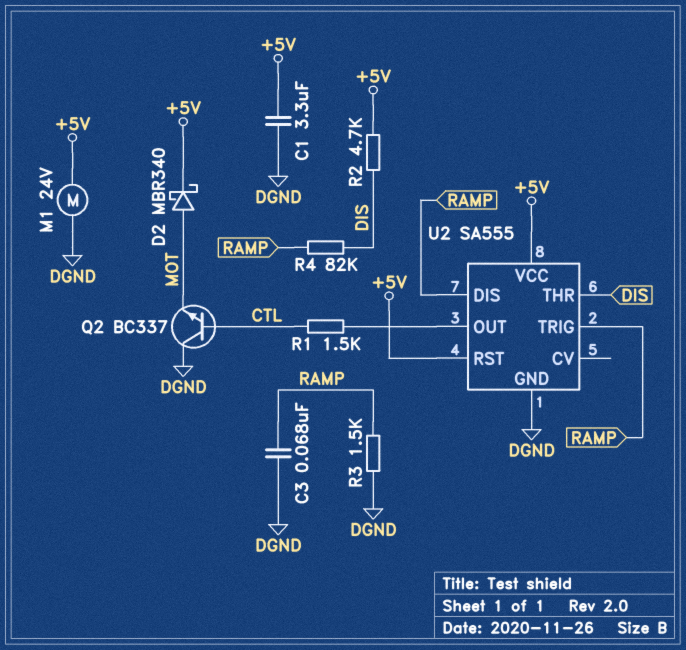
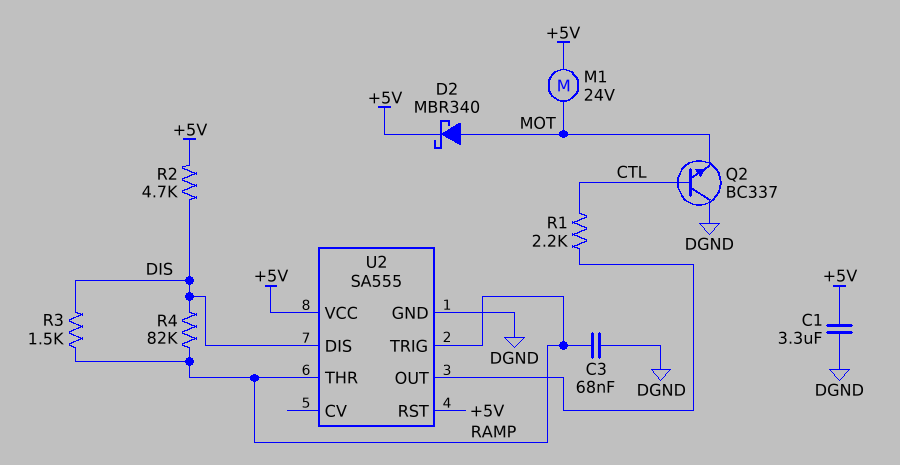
M1: motor 24V (+5V, DGND) -> motor 24V (+5V, MOT)
R1: 1.5k (CTL, U2/OUT) -> 2.2k (CTL, U2/OUT)
R3: 1.5k (DGND, RAMP) -> 1.5k (DIS, RAMP)
U2 pin DIS: RAMP -> DIS
U2 pin THR: DIS -> RAMP

